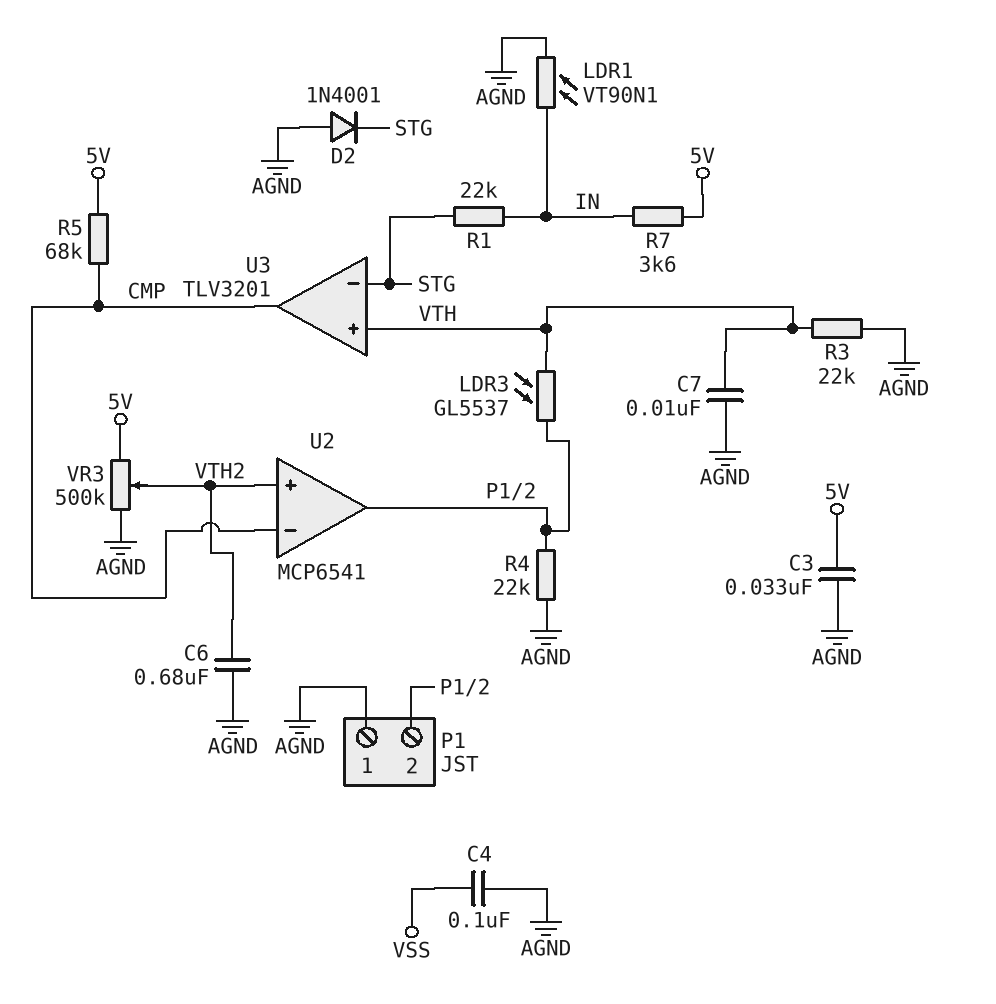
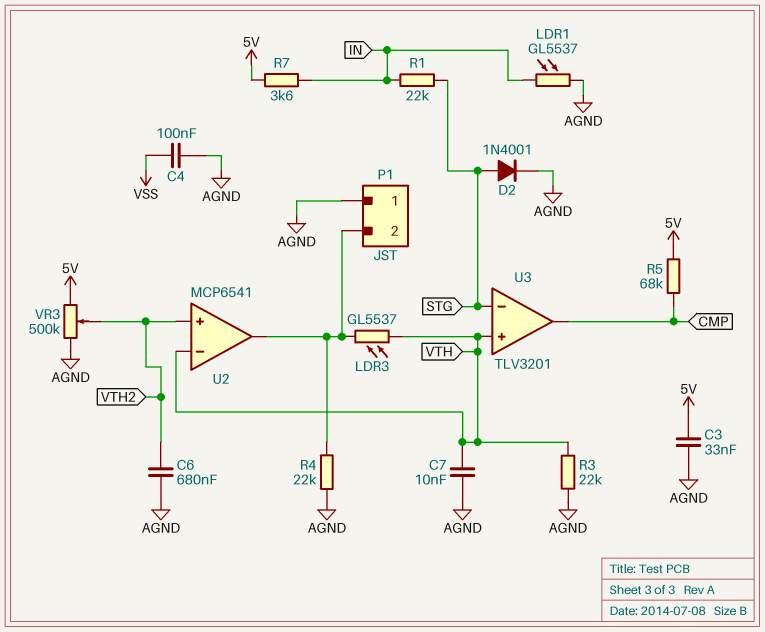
D2: diode 1N4001 (A AGND, K STG) -> diode 1N4001 (A STG, K AGND)
LDR1: VT90N1 (AGND, IN) -> GL5537 (AGND, IN)
U2 pin in-: CMP -> VTH

